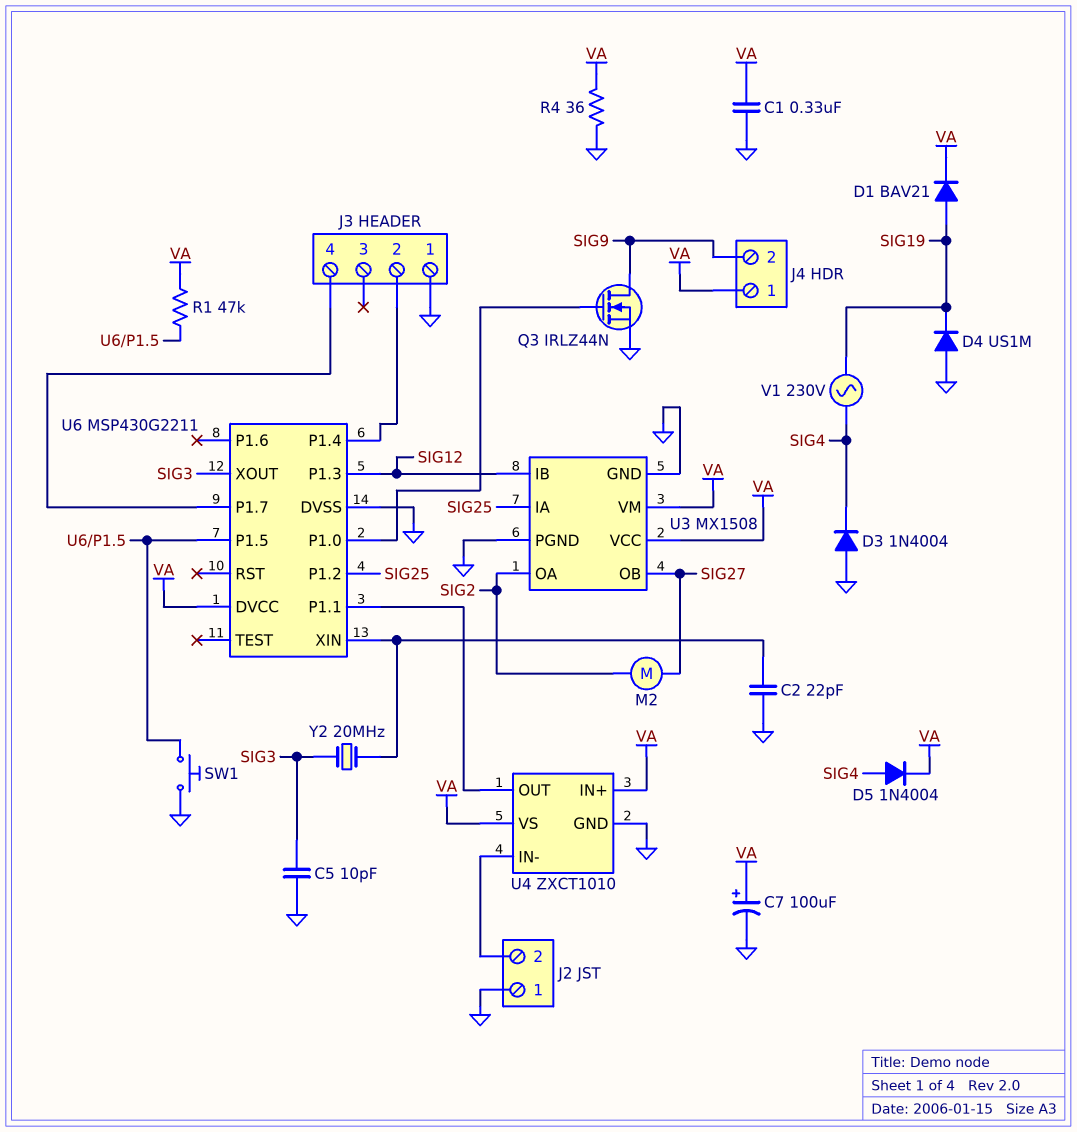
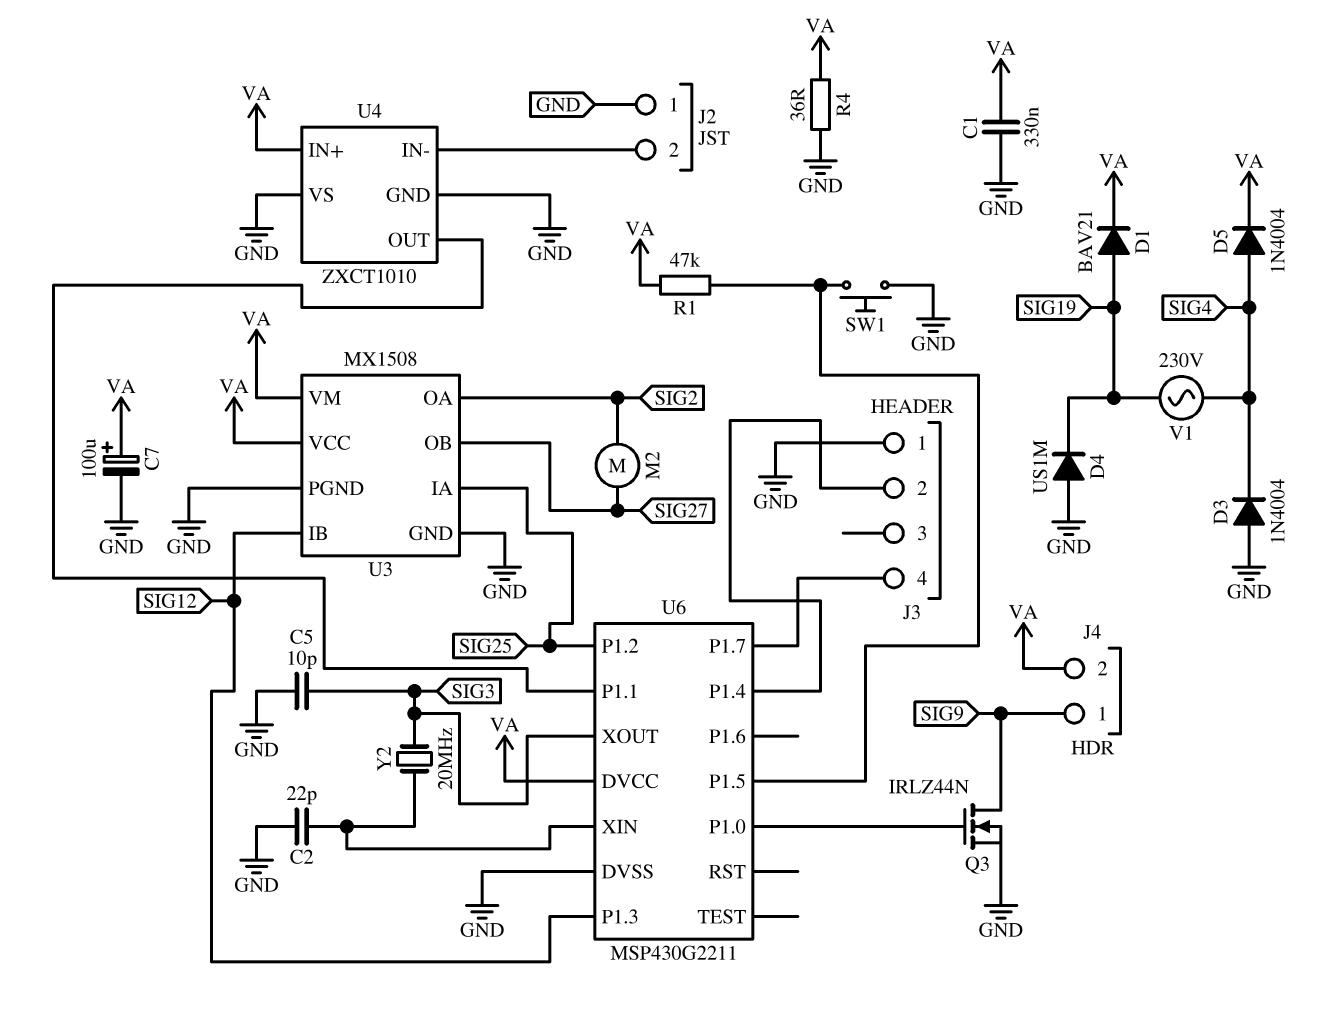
J4 pin 1: VA -> SIG9
J4 pin 2: SIG9 -> VA
U4 pin VS: VA -> GND

